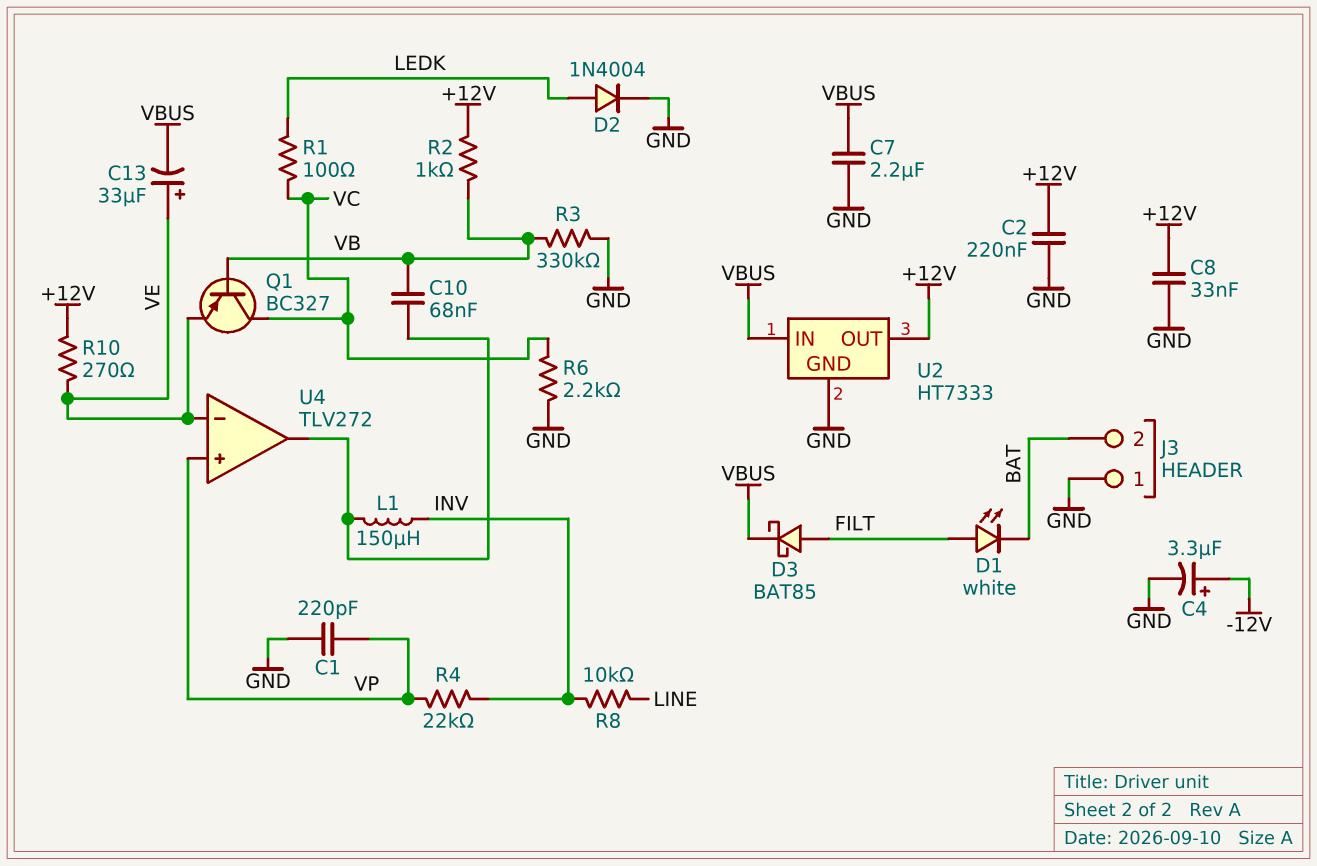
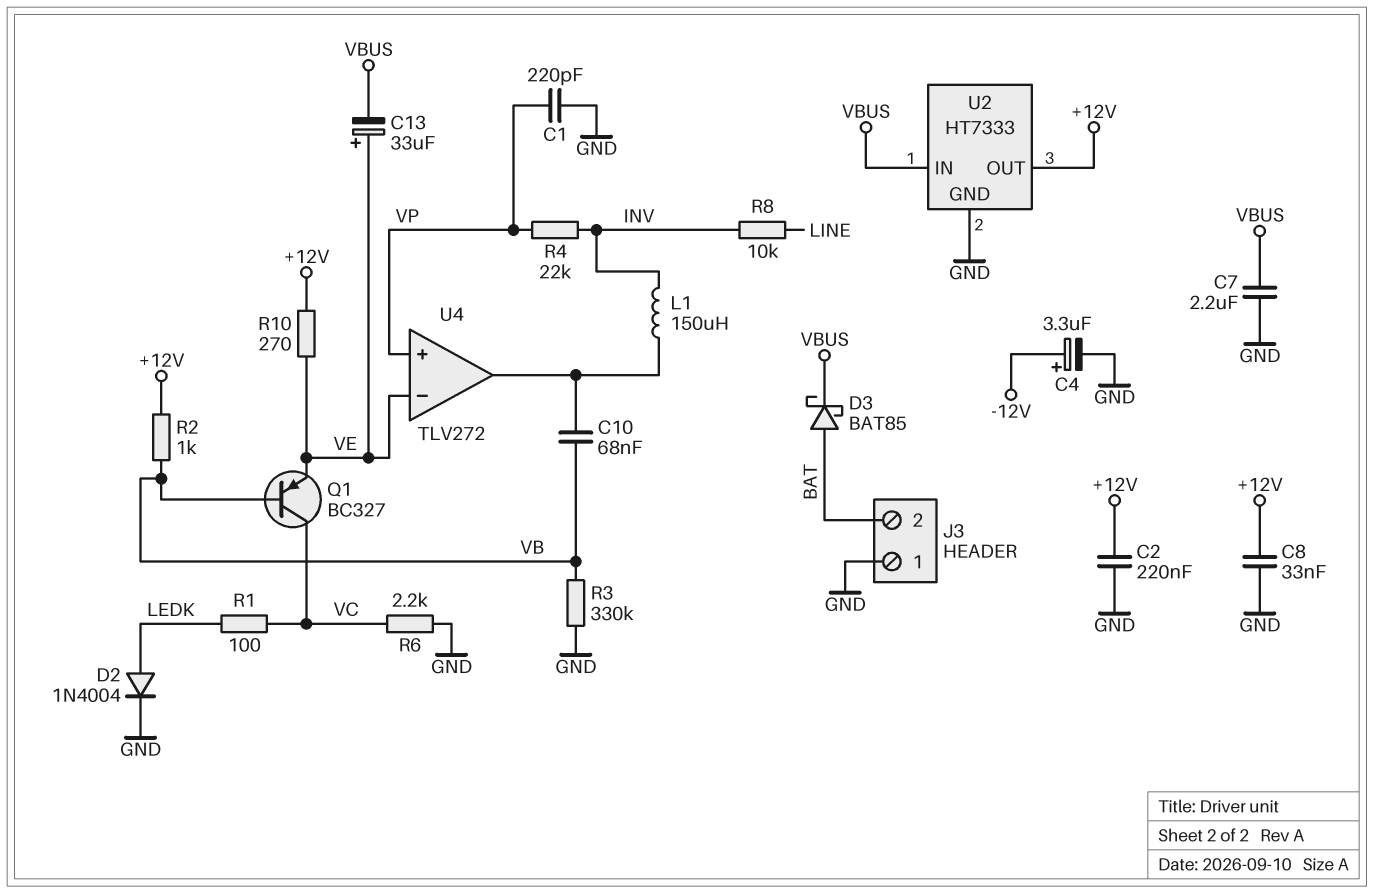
D1: LED white (A FILT, K BAT) -> none
D3: schottky BAT85 (A FILT, K VBUS) -> schottky BAT85 (A BAT, K VBUS)

